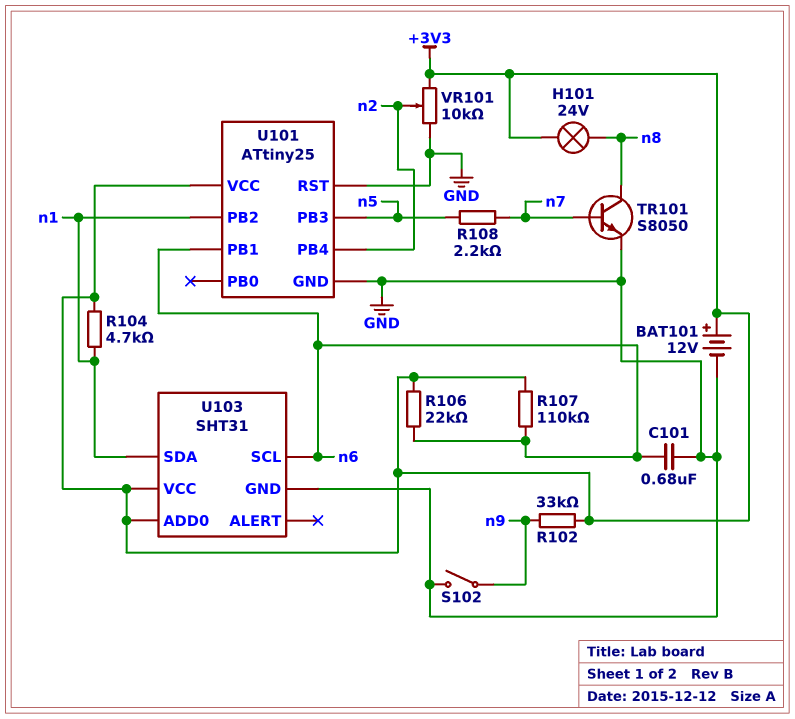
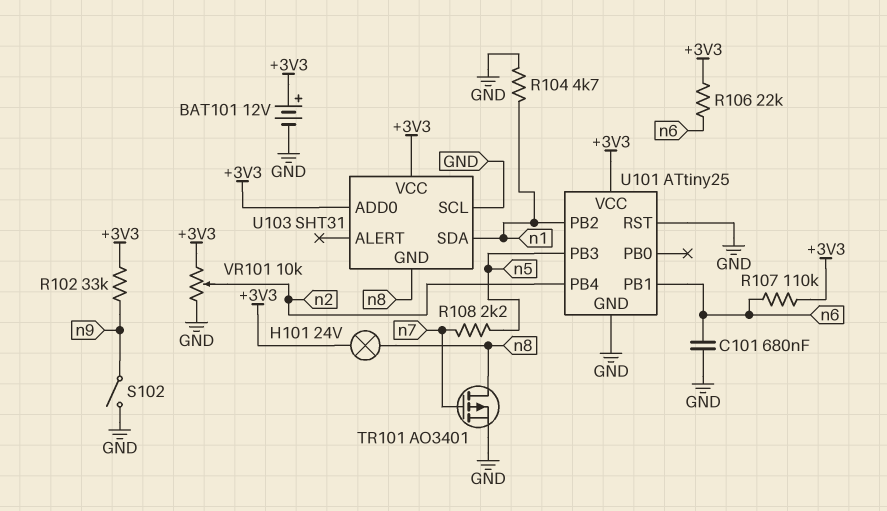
R104: 4.7k (+3V3, n1) -> 4.7k (GND, n1)
TR101: NPN S8050 (B n7, C n8, E GND) -> PMOS AO3401 (G n7, D n8, S GND)
U103 pin GND: GND -> n8
U103 pin SCL: n6 -> GND

